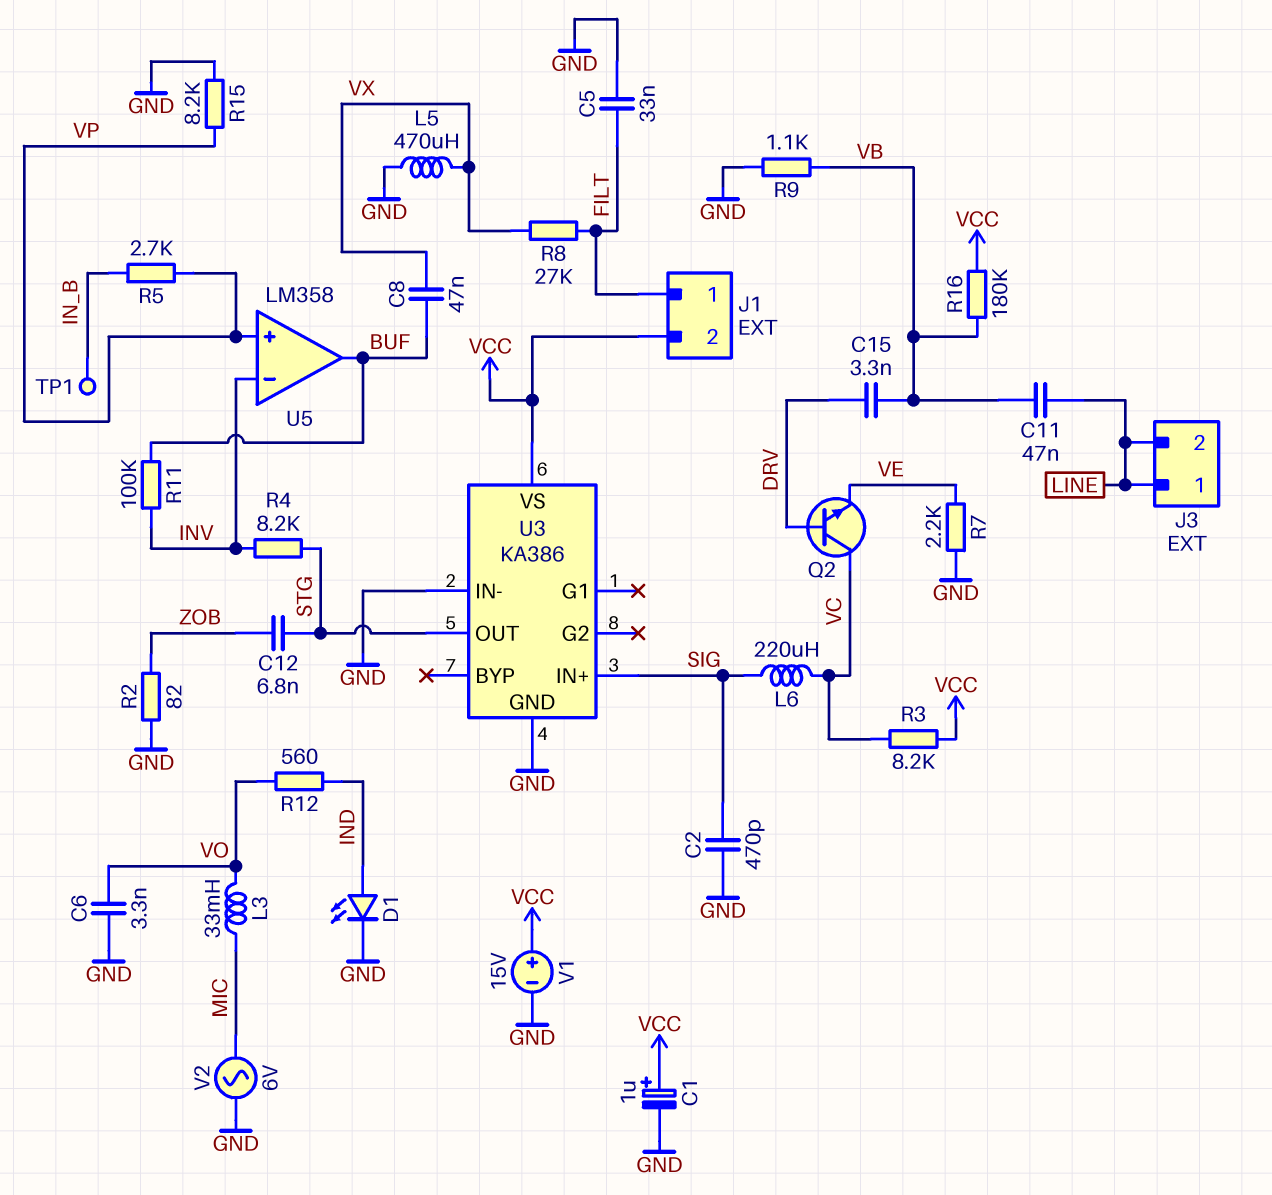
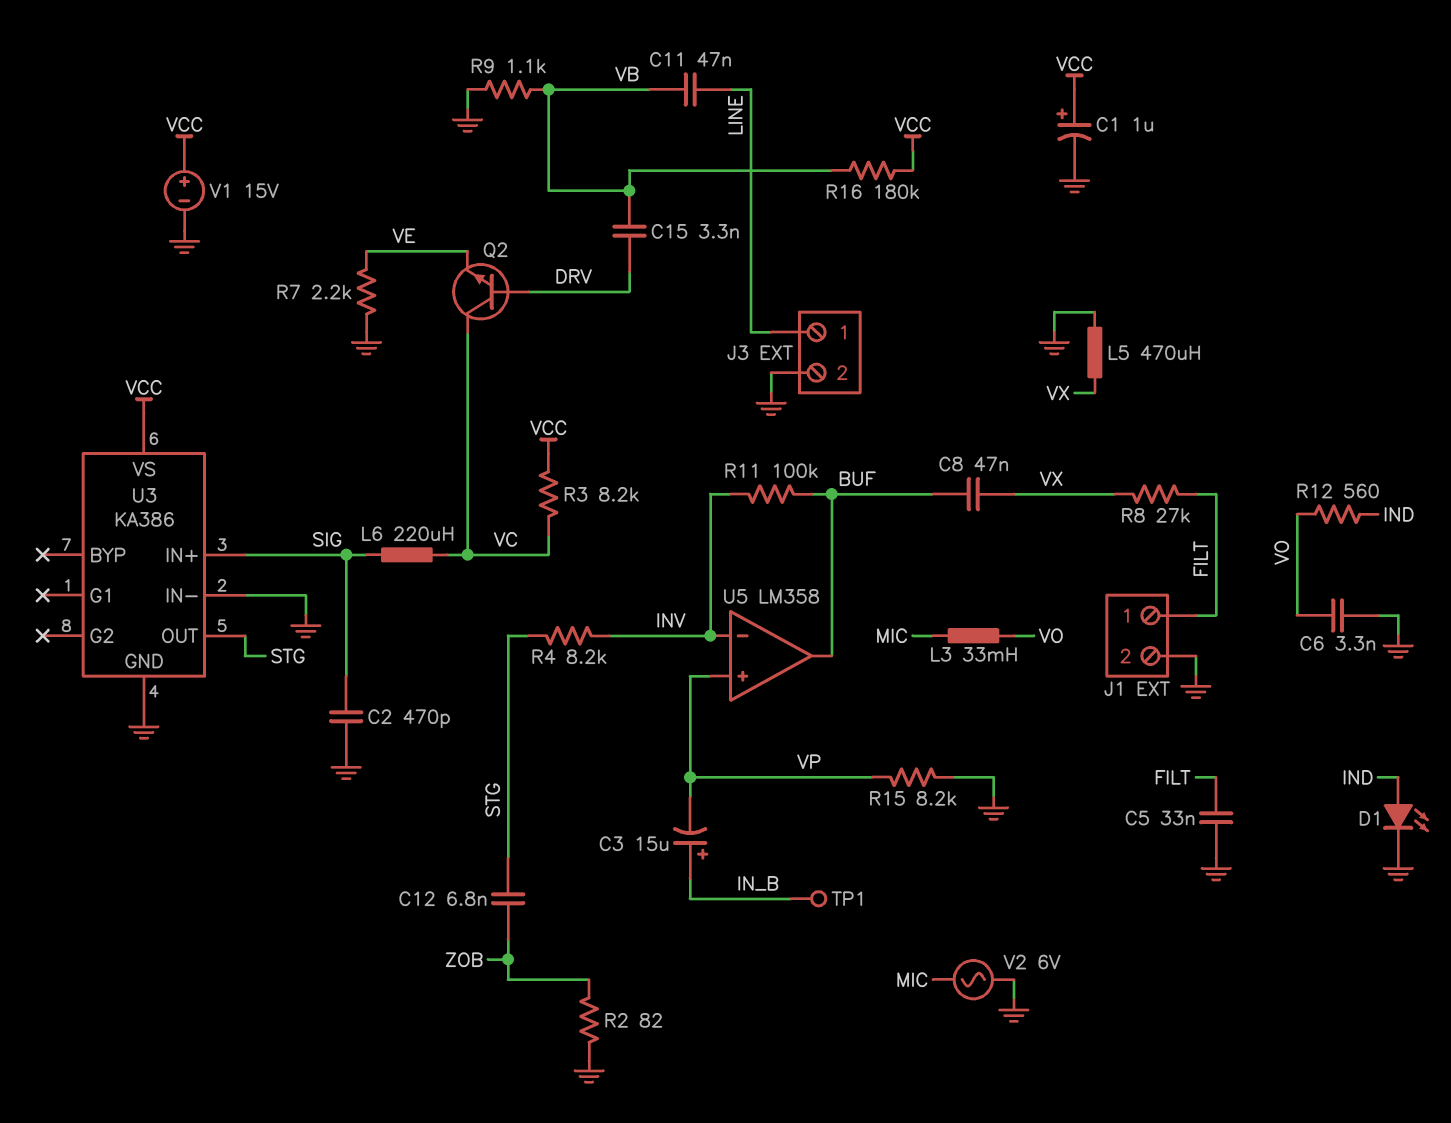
C3: none -> 15uF (plus IN_B, minus VP)
J1 pin 2: VCC -> GND
J3 pin 2: LINE -> GND
R5: 2.7k (IN_B, VP) -> none

